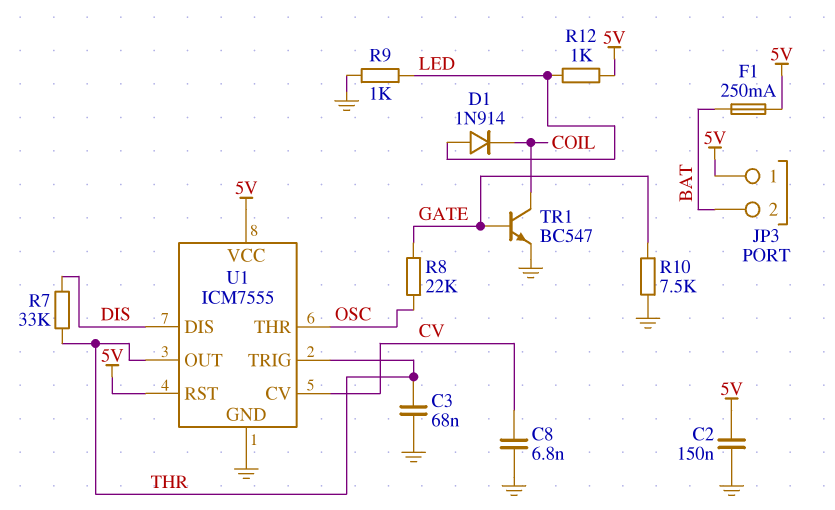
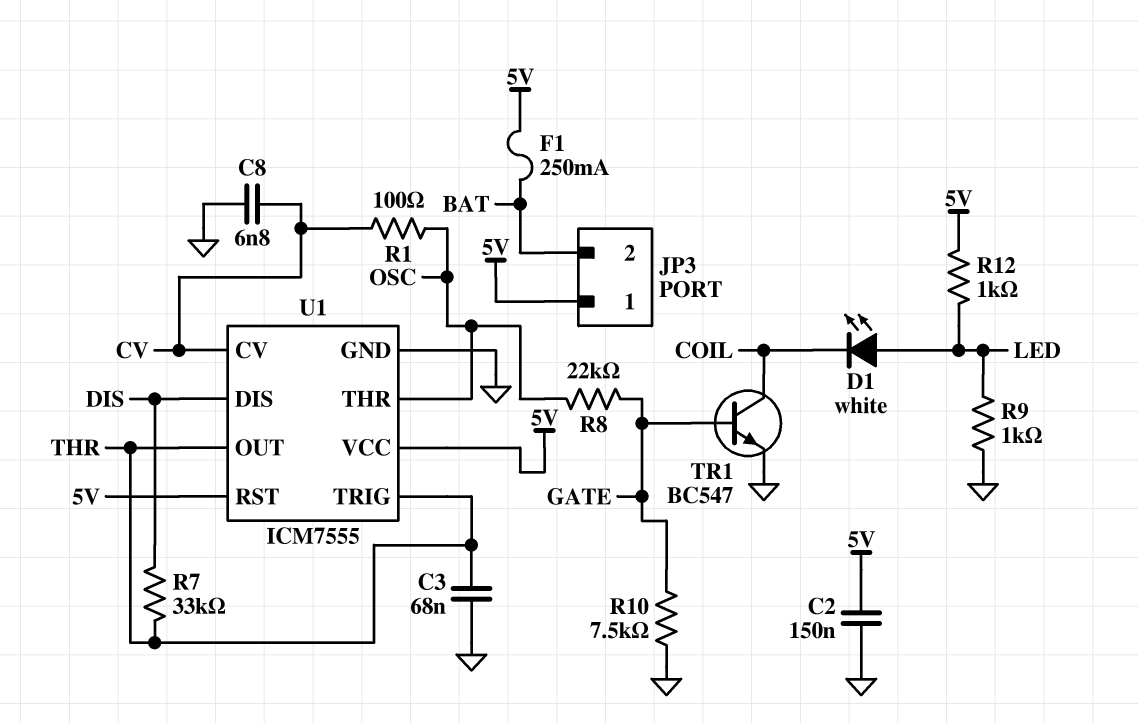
D1: diode 1N914 (A LED, K COIL) -> LED white (A LED, K COIL)
R1: none -> 100 (CV, OSC)

